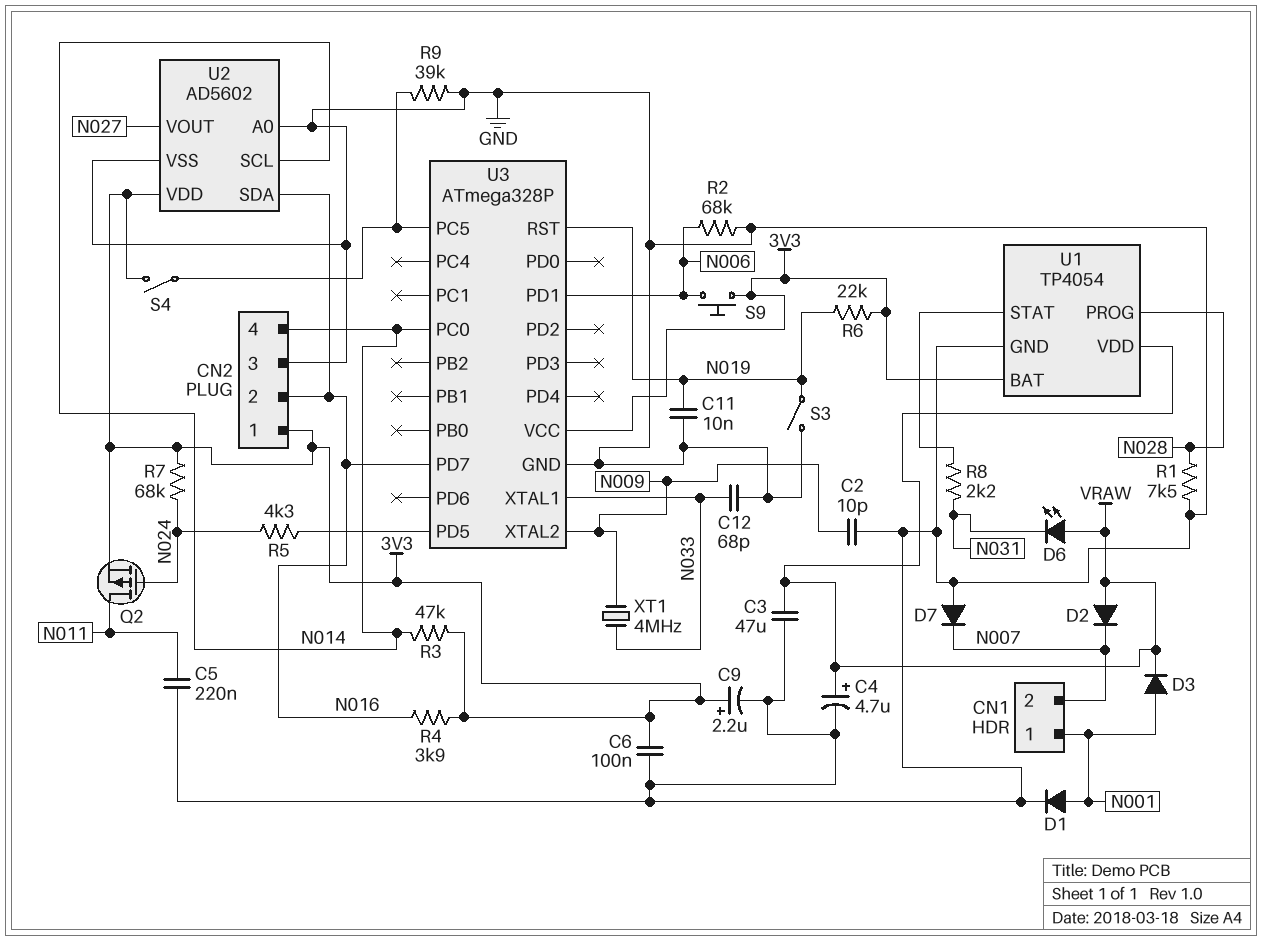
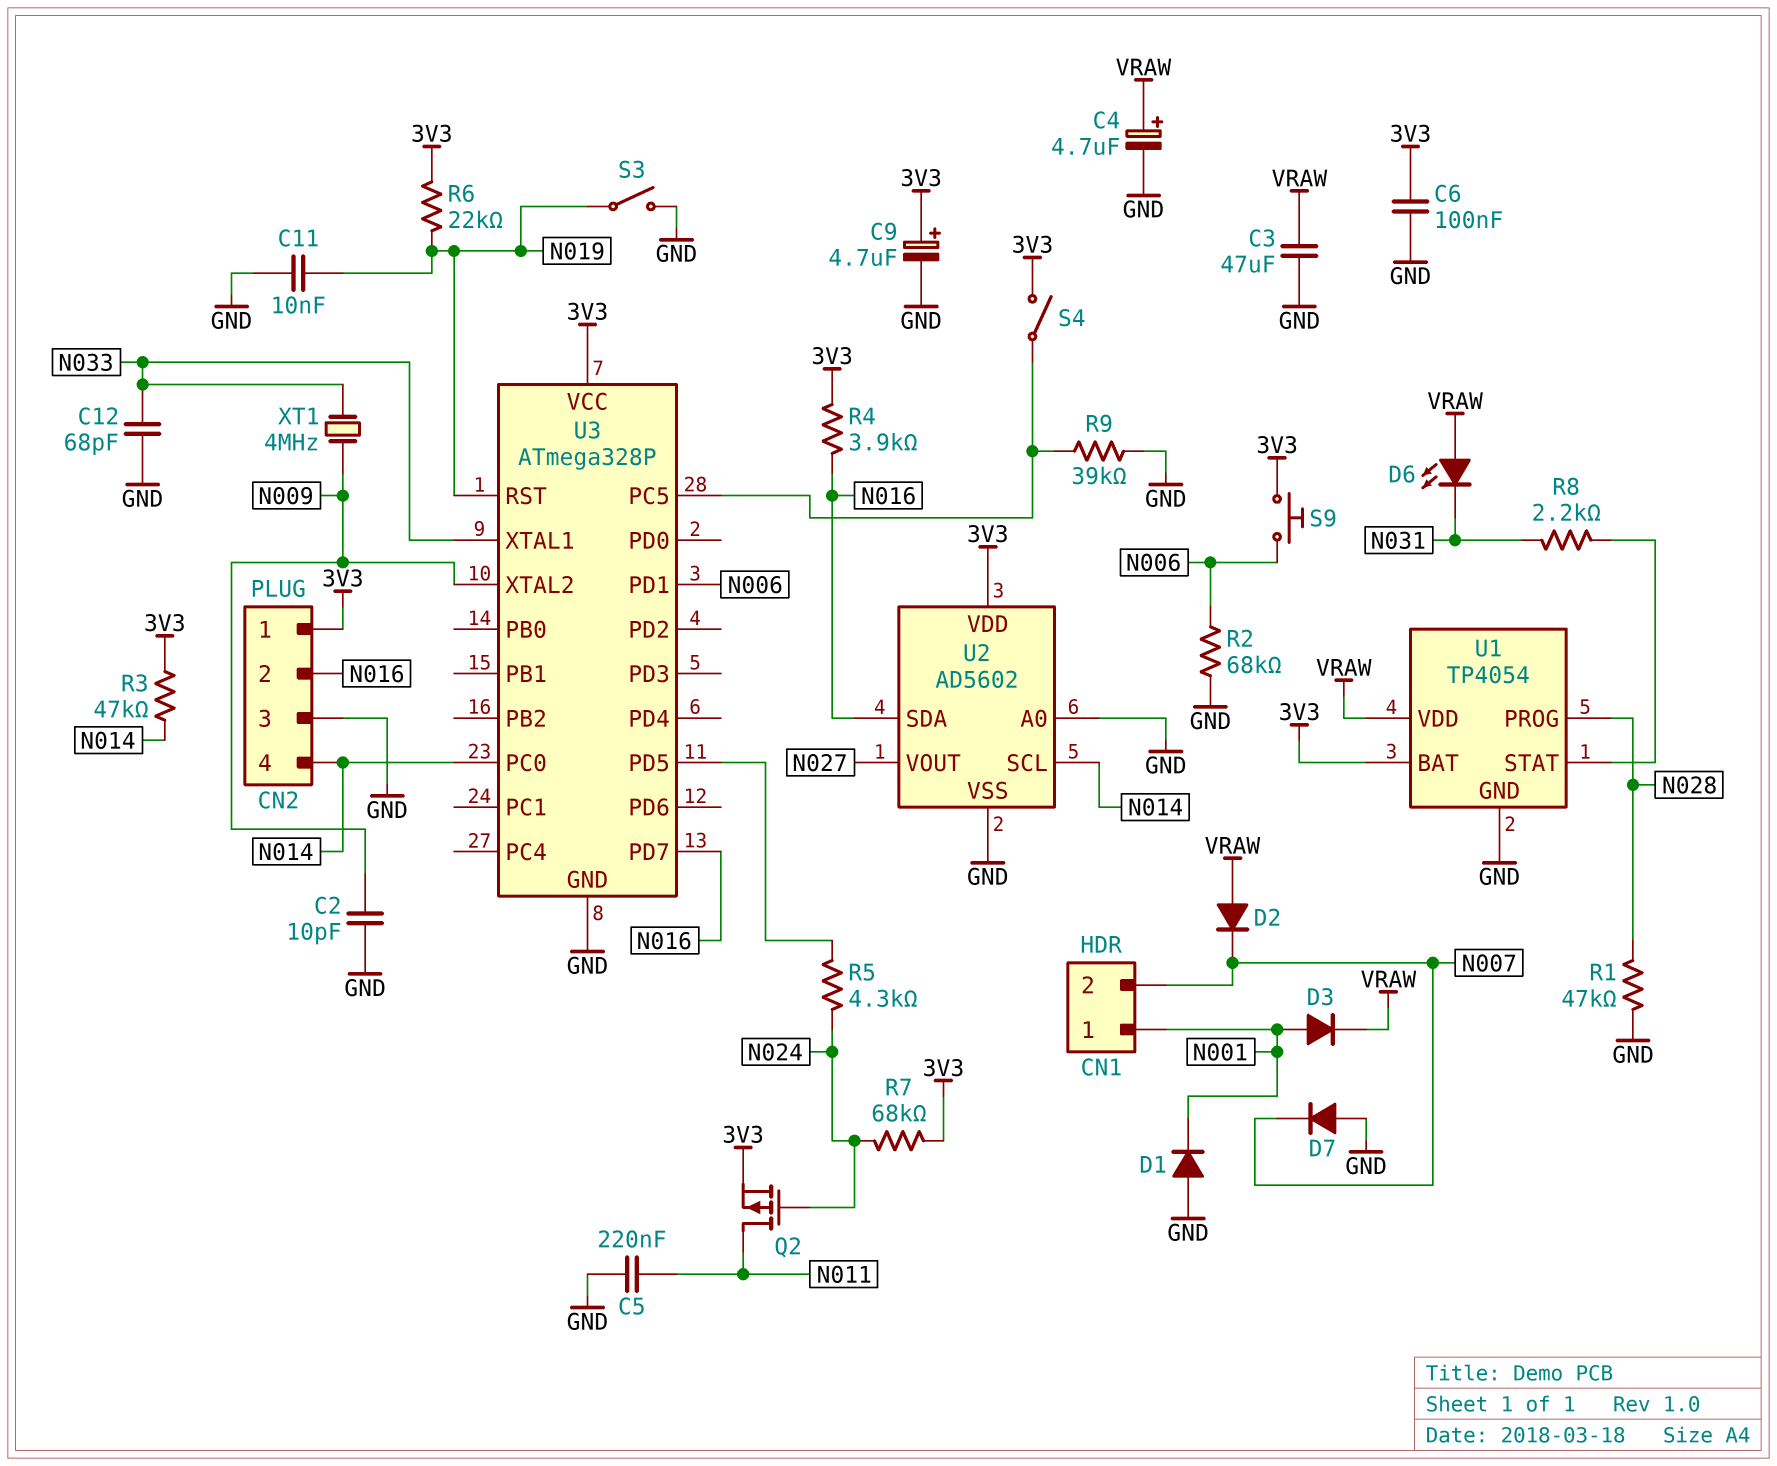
C9: 2.2uF (plus 3V3, minus GND) -> 4.7uF (plus 3V3, minus GND)
D1: diode (A N001, K GND) -> diode (A GND, K N001)
R1: 7.5k (GND, N028) -> 47k (GND, N028)

